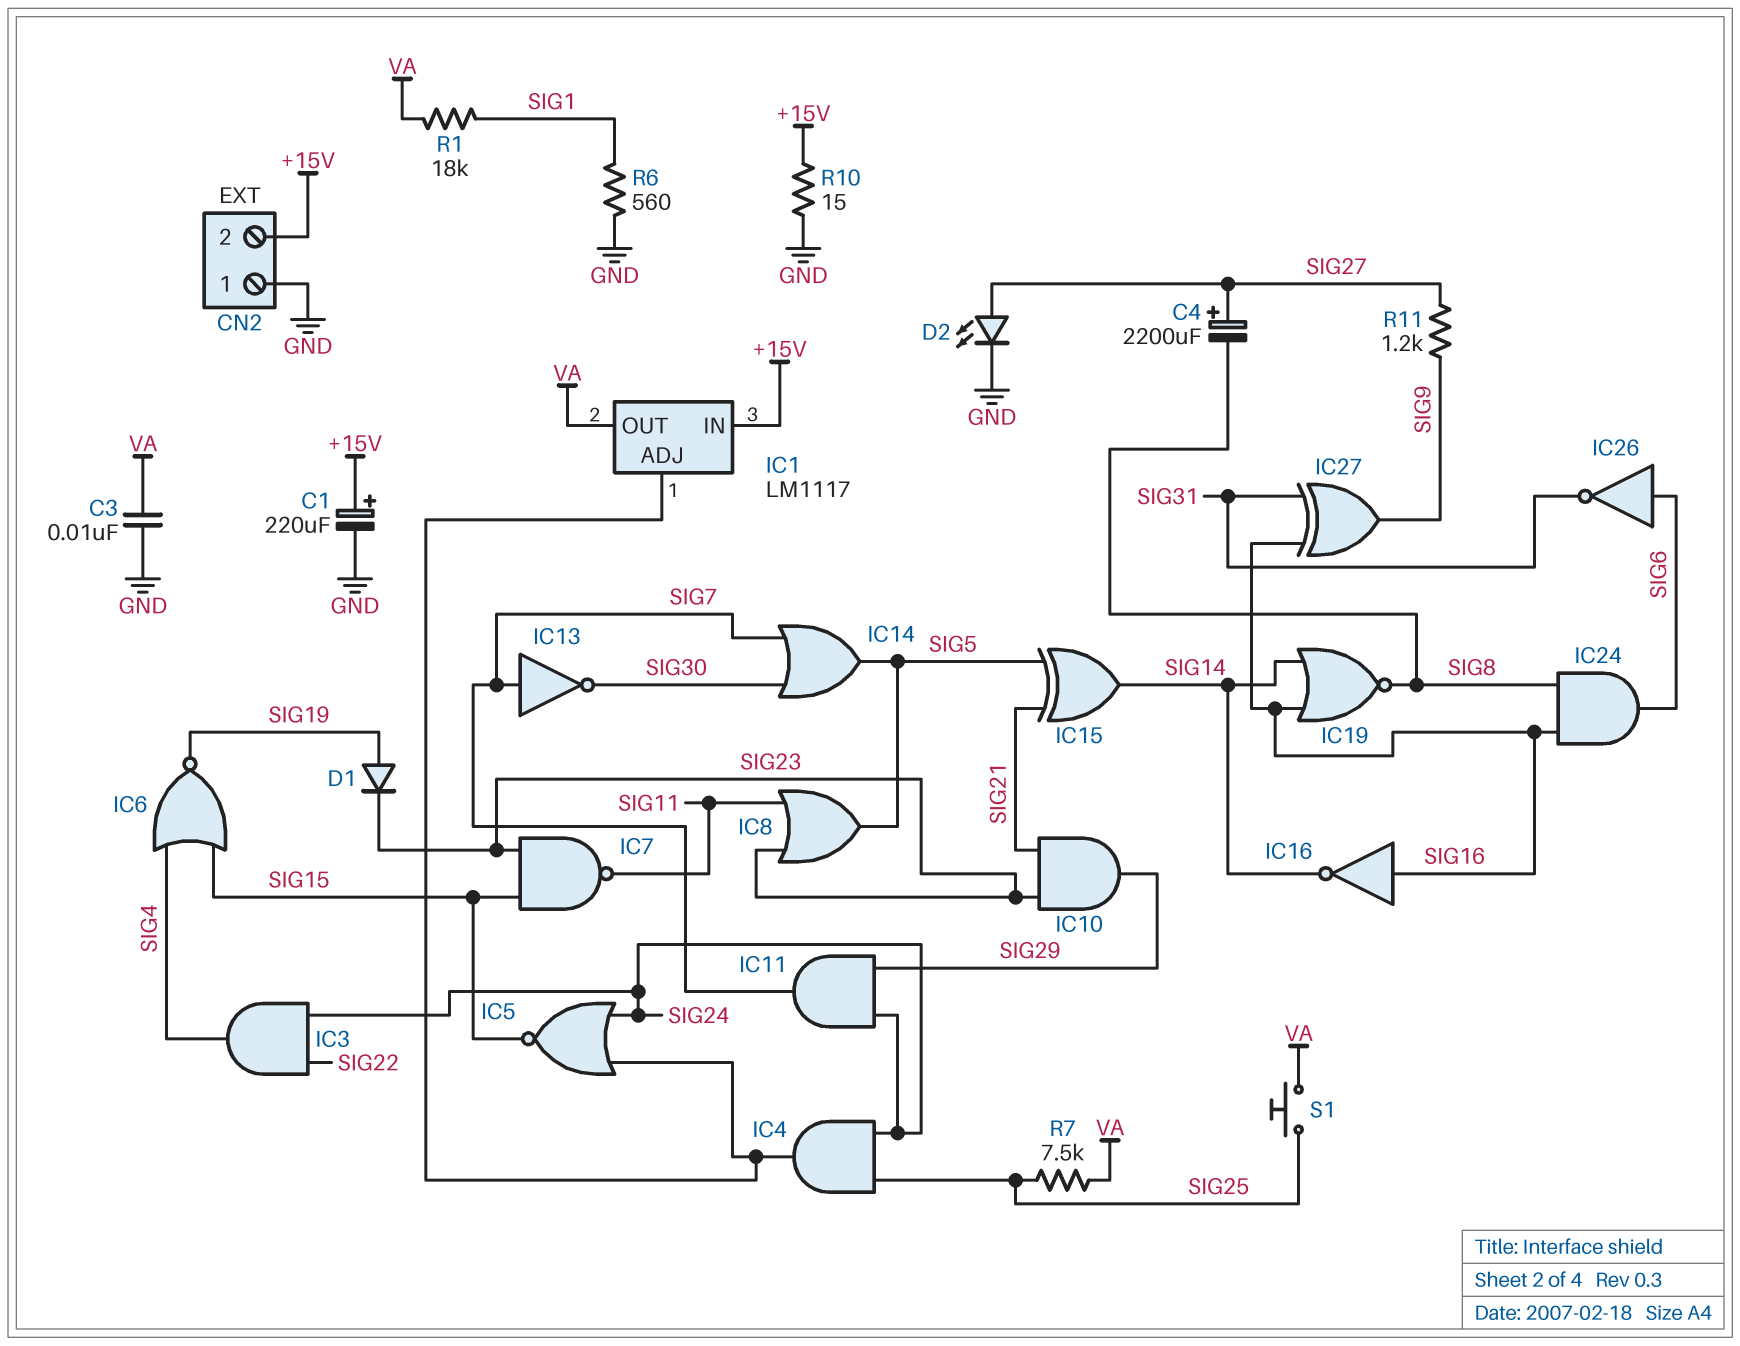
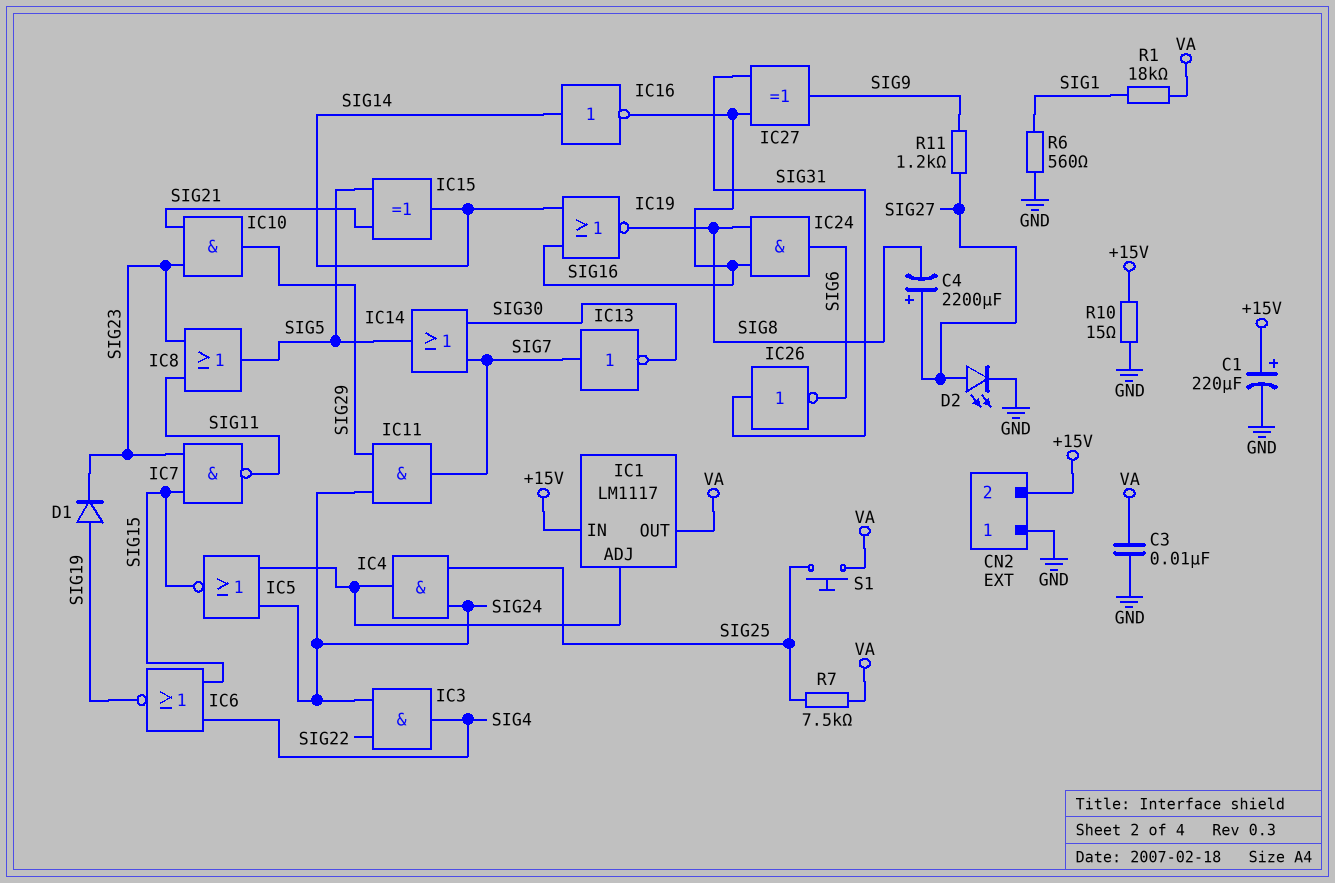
IC16: NOT (in SIG16, out SIG14) -> NOT (in SIG14, out SIG16)
IC26: NOT (in SIG6, out SIG31) -> NOT (in SIG31, out SIG6)

